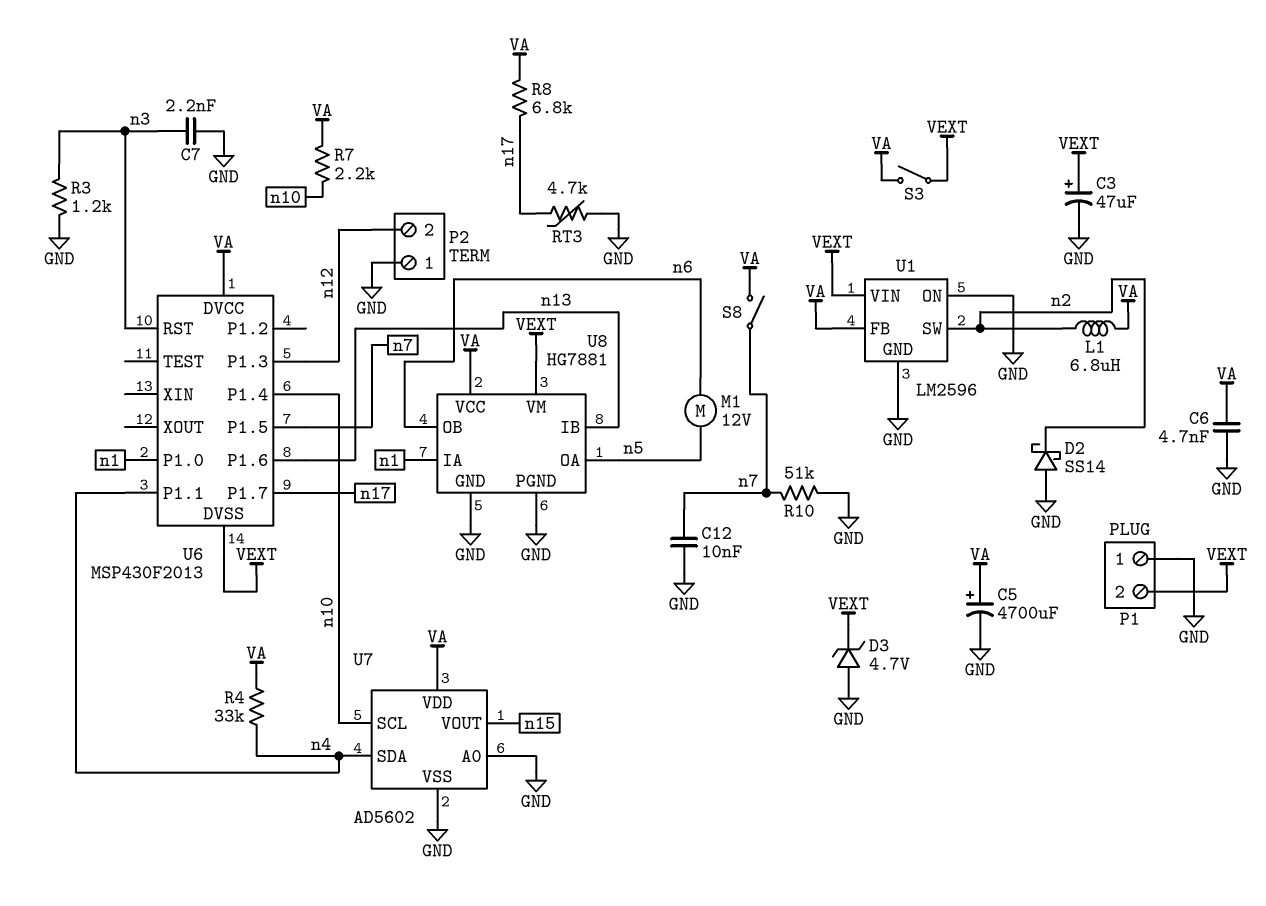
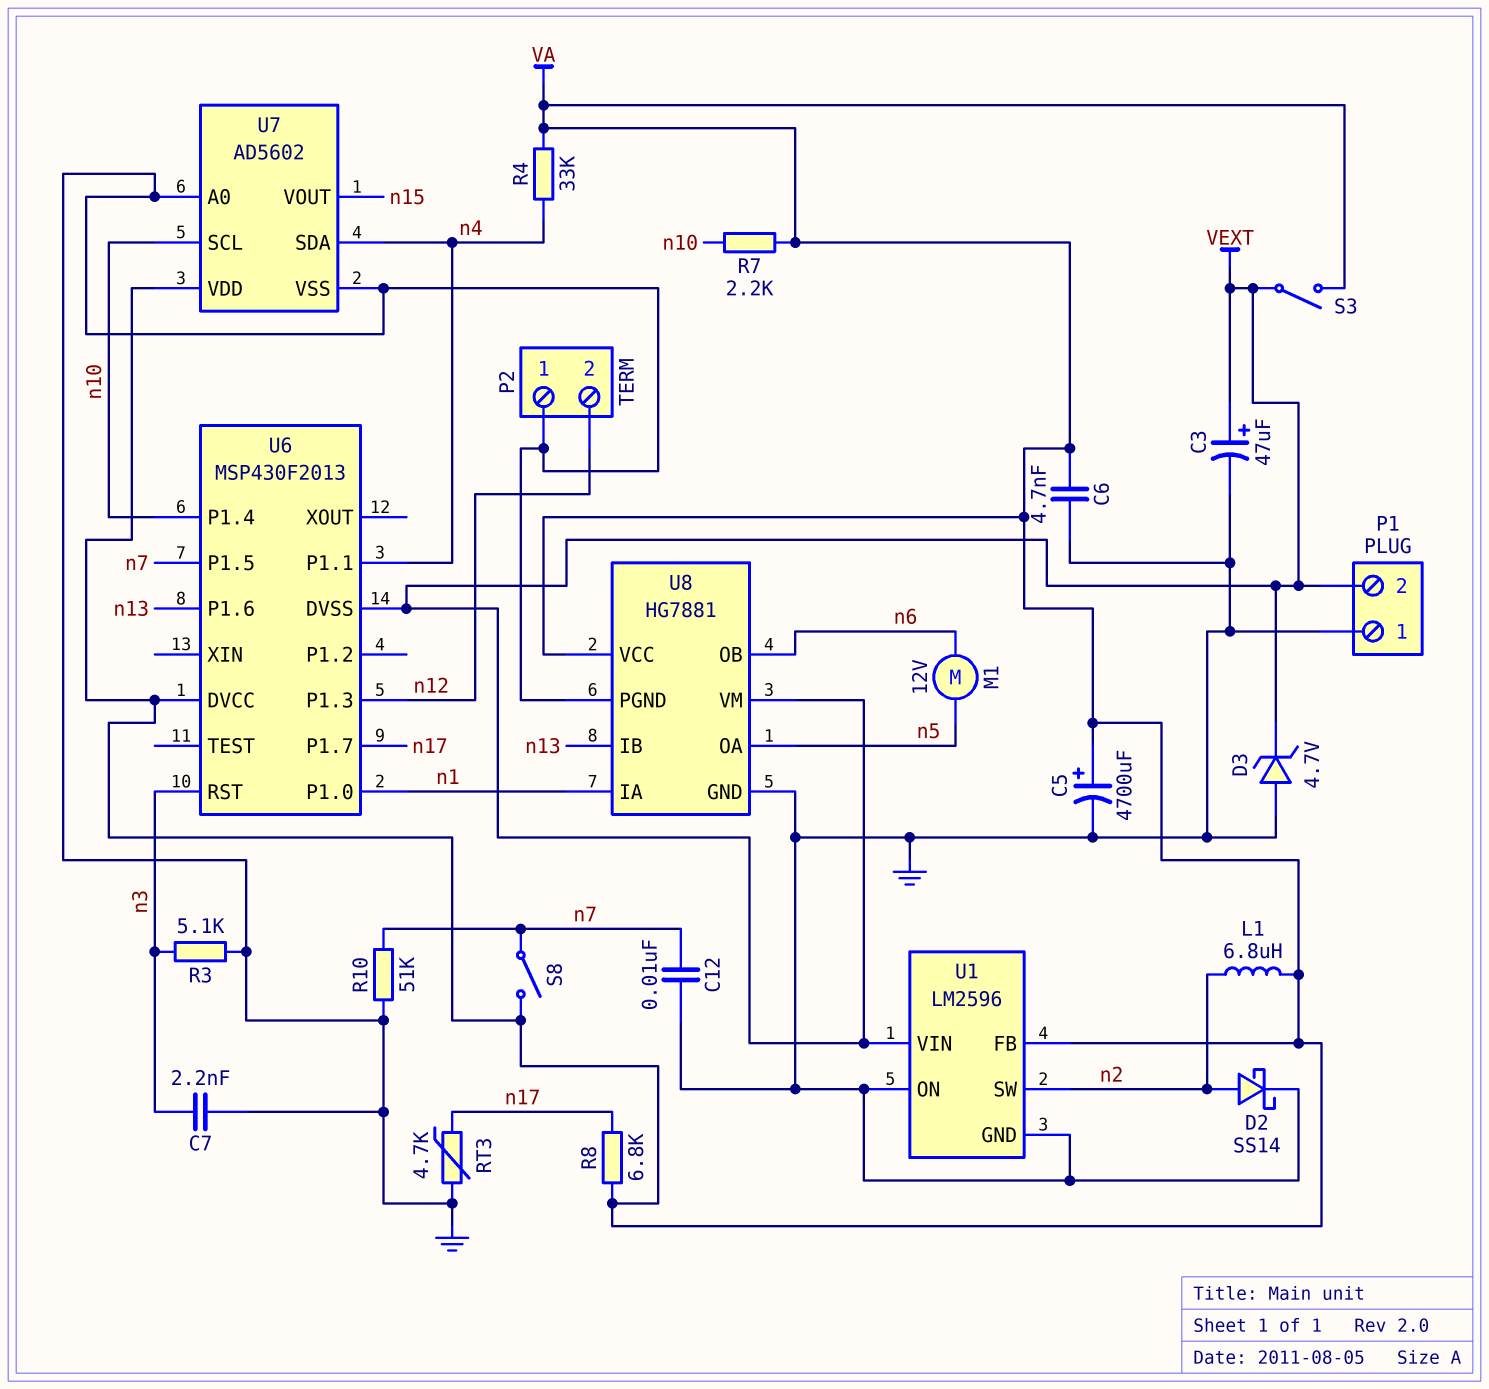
D2: schottky SS14 (A GND, K n2) -> schottky SS14 (A n2, K GND)
R3: 1.2k (GND, n3) -> 5.1k (GND, n3)

